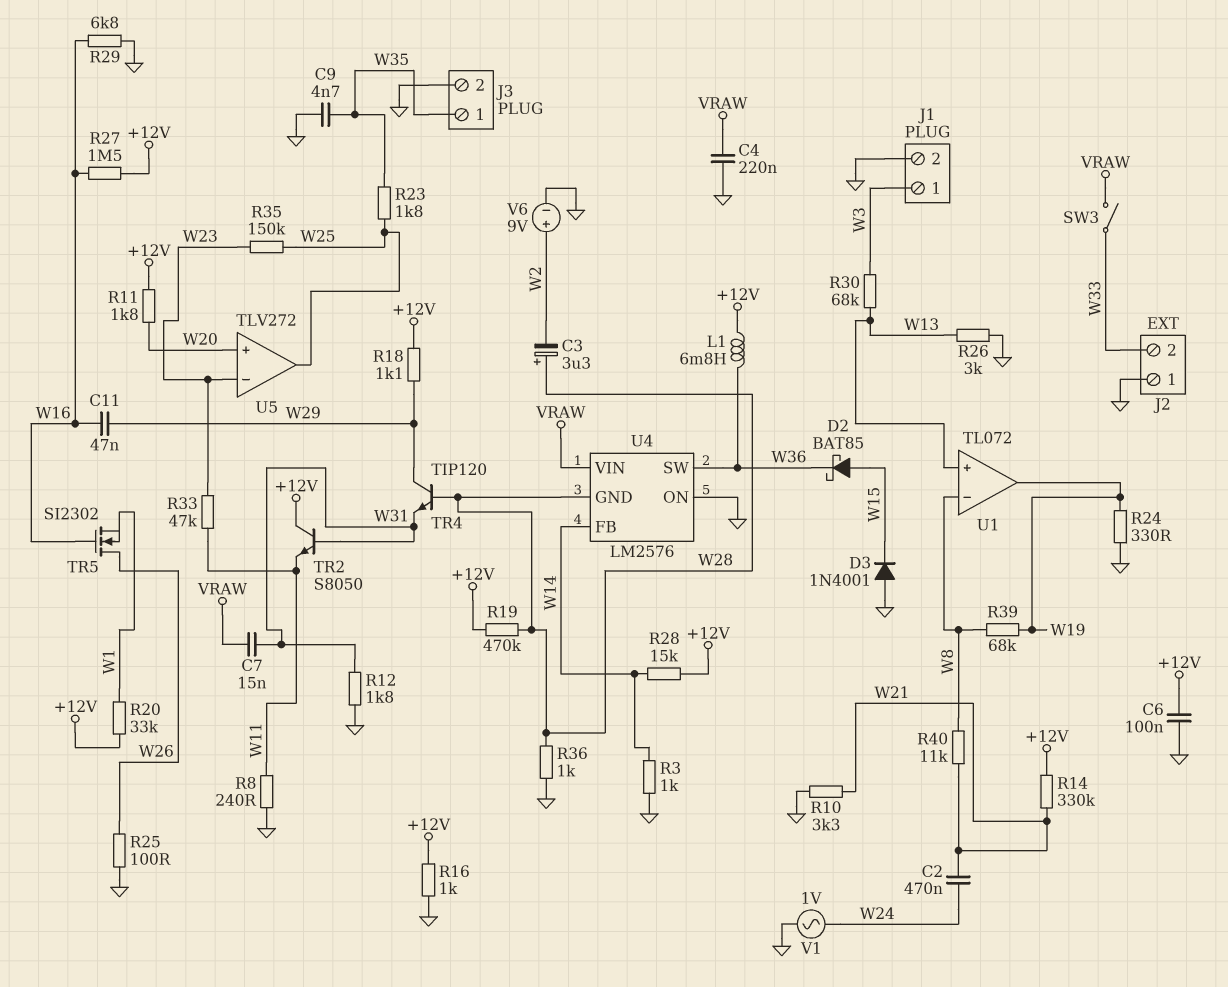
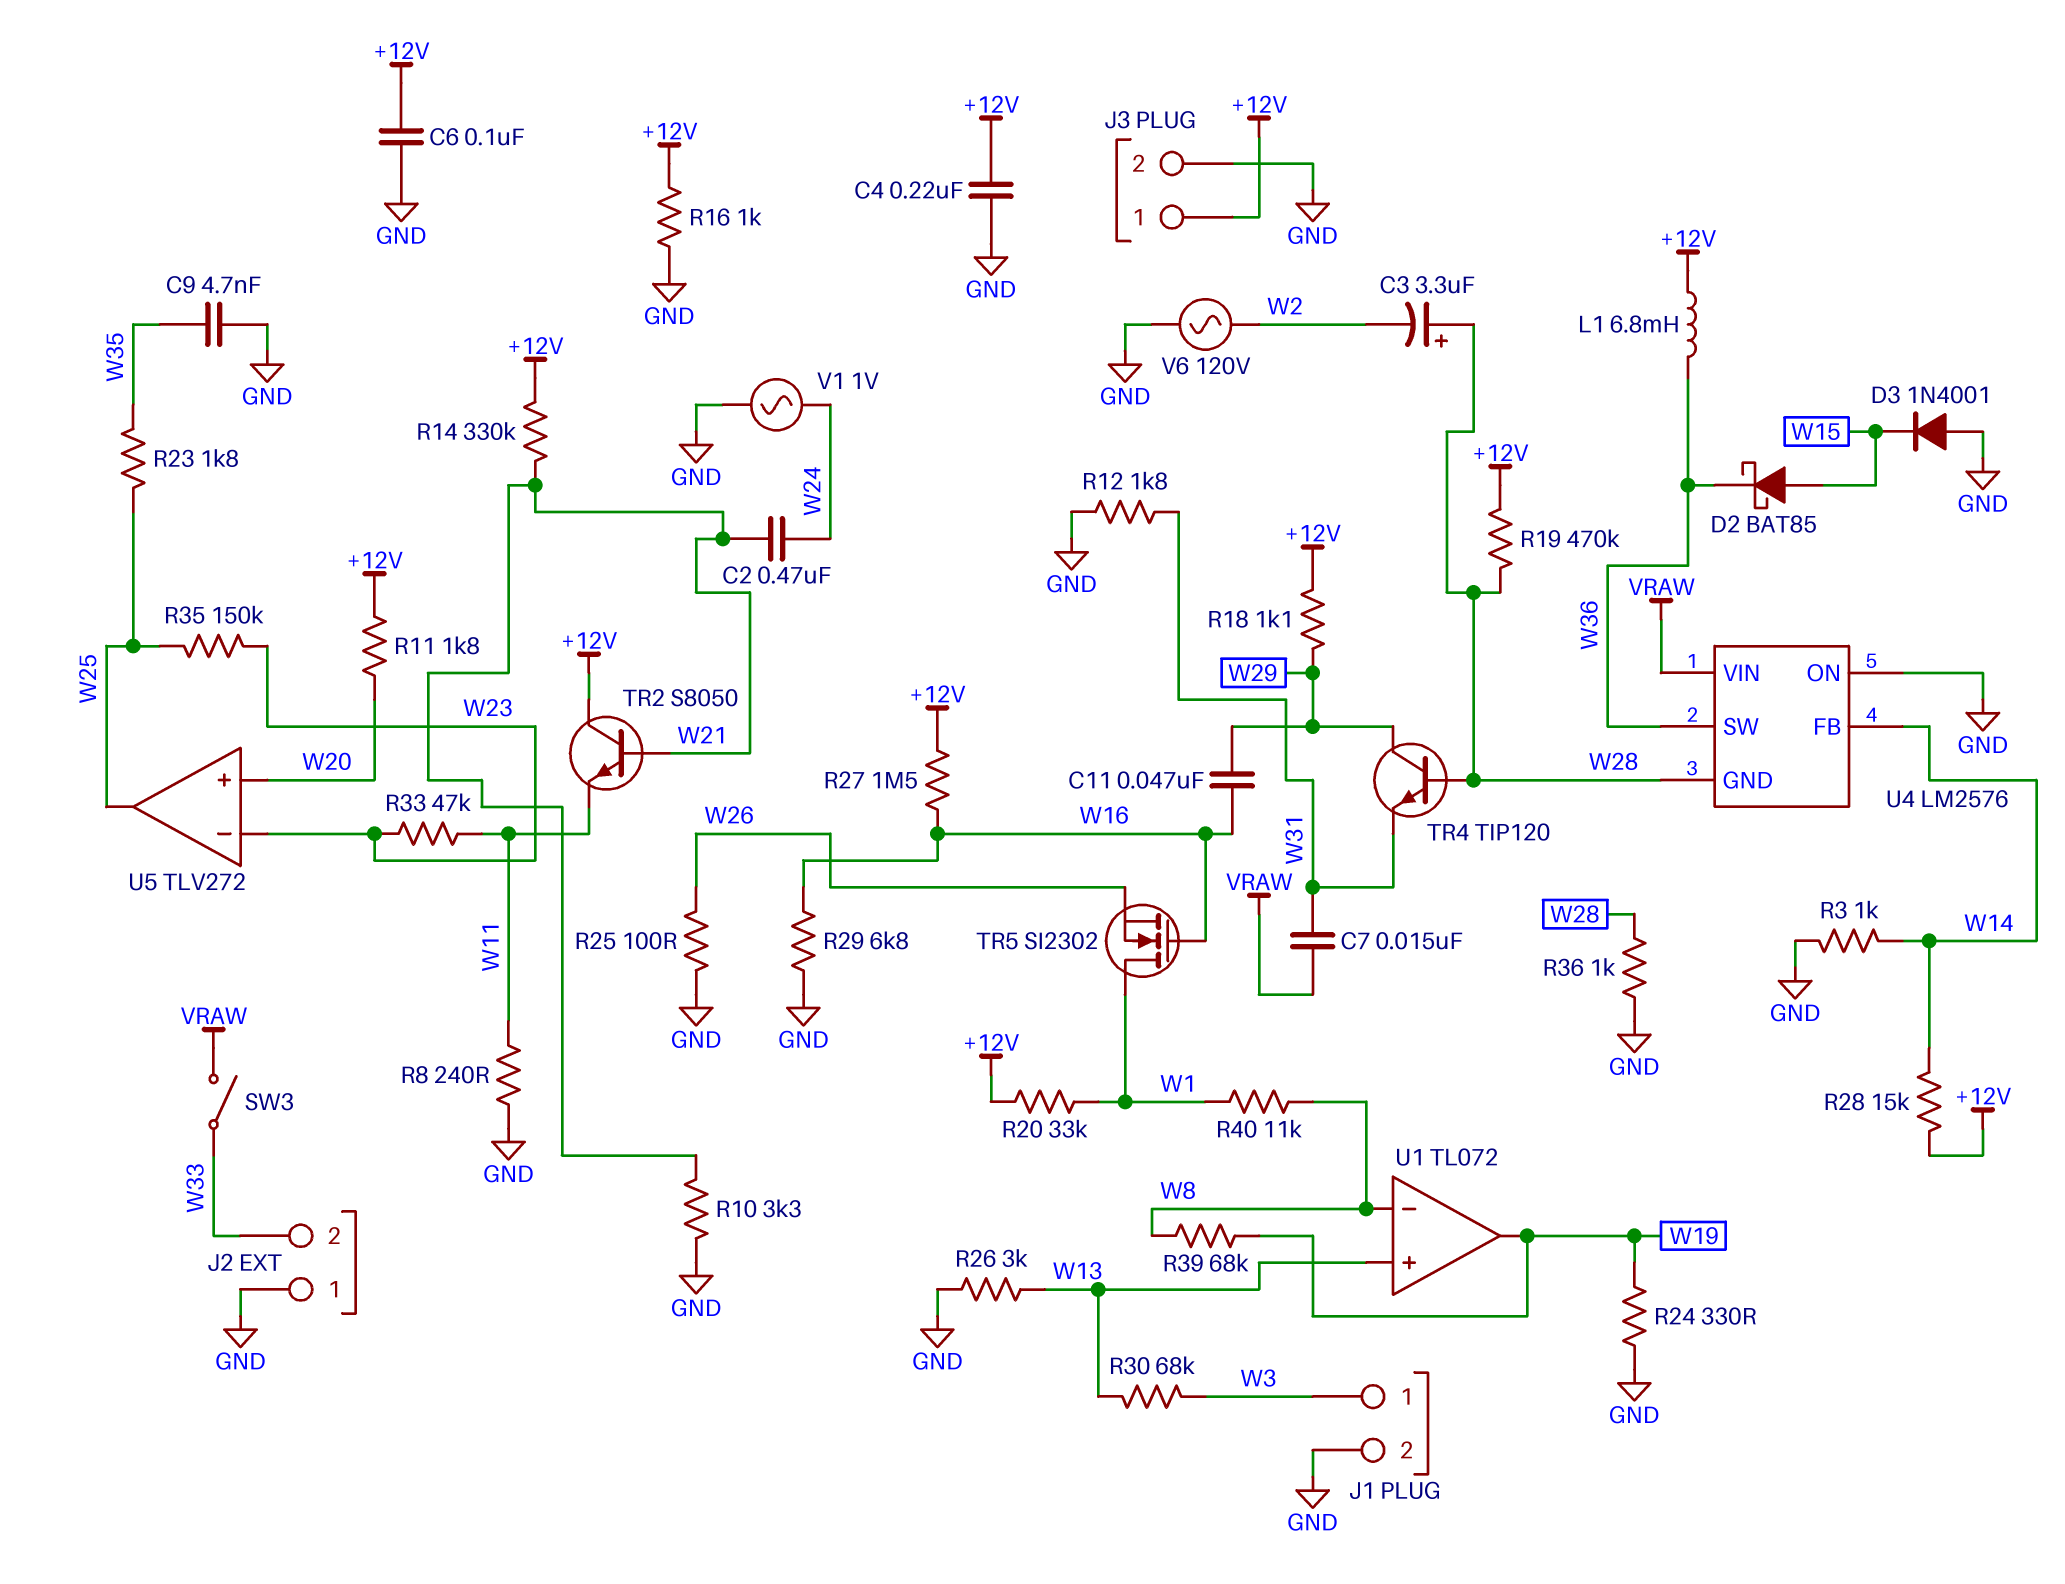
C4: 220nF (GND, VRAW) -> 220nF (+12V, GND)
J3 pin 1: W35 -> +12V
R40: 11k (W8, W21) -> 11k (W1, W8)
TR2: NPN S8050 (B W31, C +12V, E W11) -> NPN S8050 (B W21, C +12V, E W11)
TR5: NMOS SI2302 (G W16, D W26, S W1) -> NMOS SI2302 (G W16, D W1, S W26)
V6: 9V (plus W2, minus GND) -> AC 120V (GND, W2)

